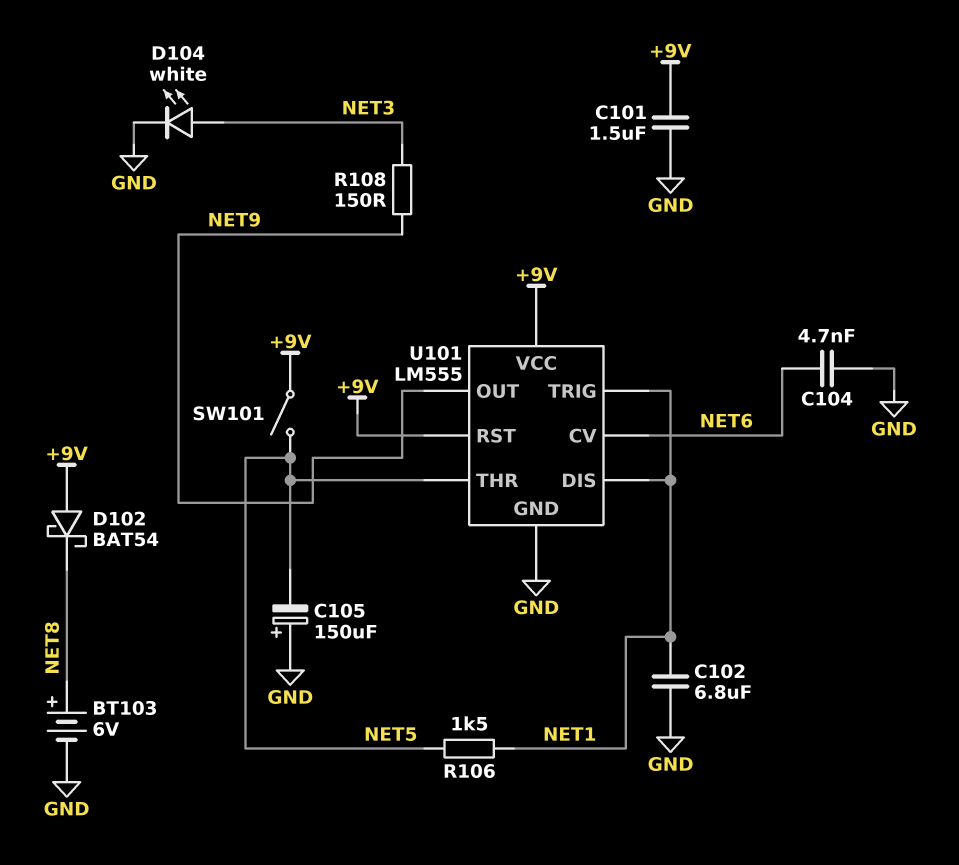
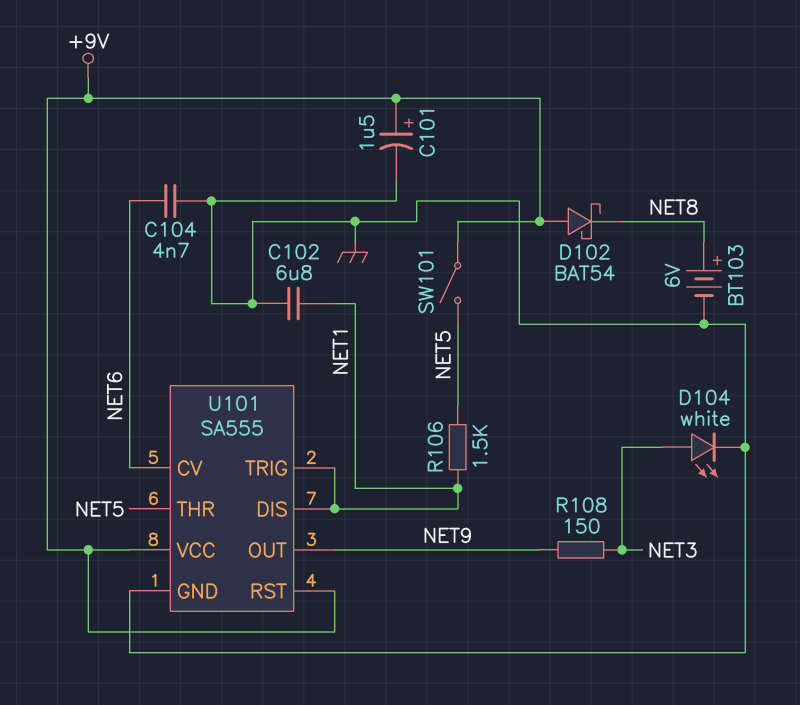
C101: 1.5uF (+9V, GND) -> 1.5uF (plus +9V, minus GND)
C105: 150uF (plus GND, minus NET5) -> none
U101: LM555 -> SA555

